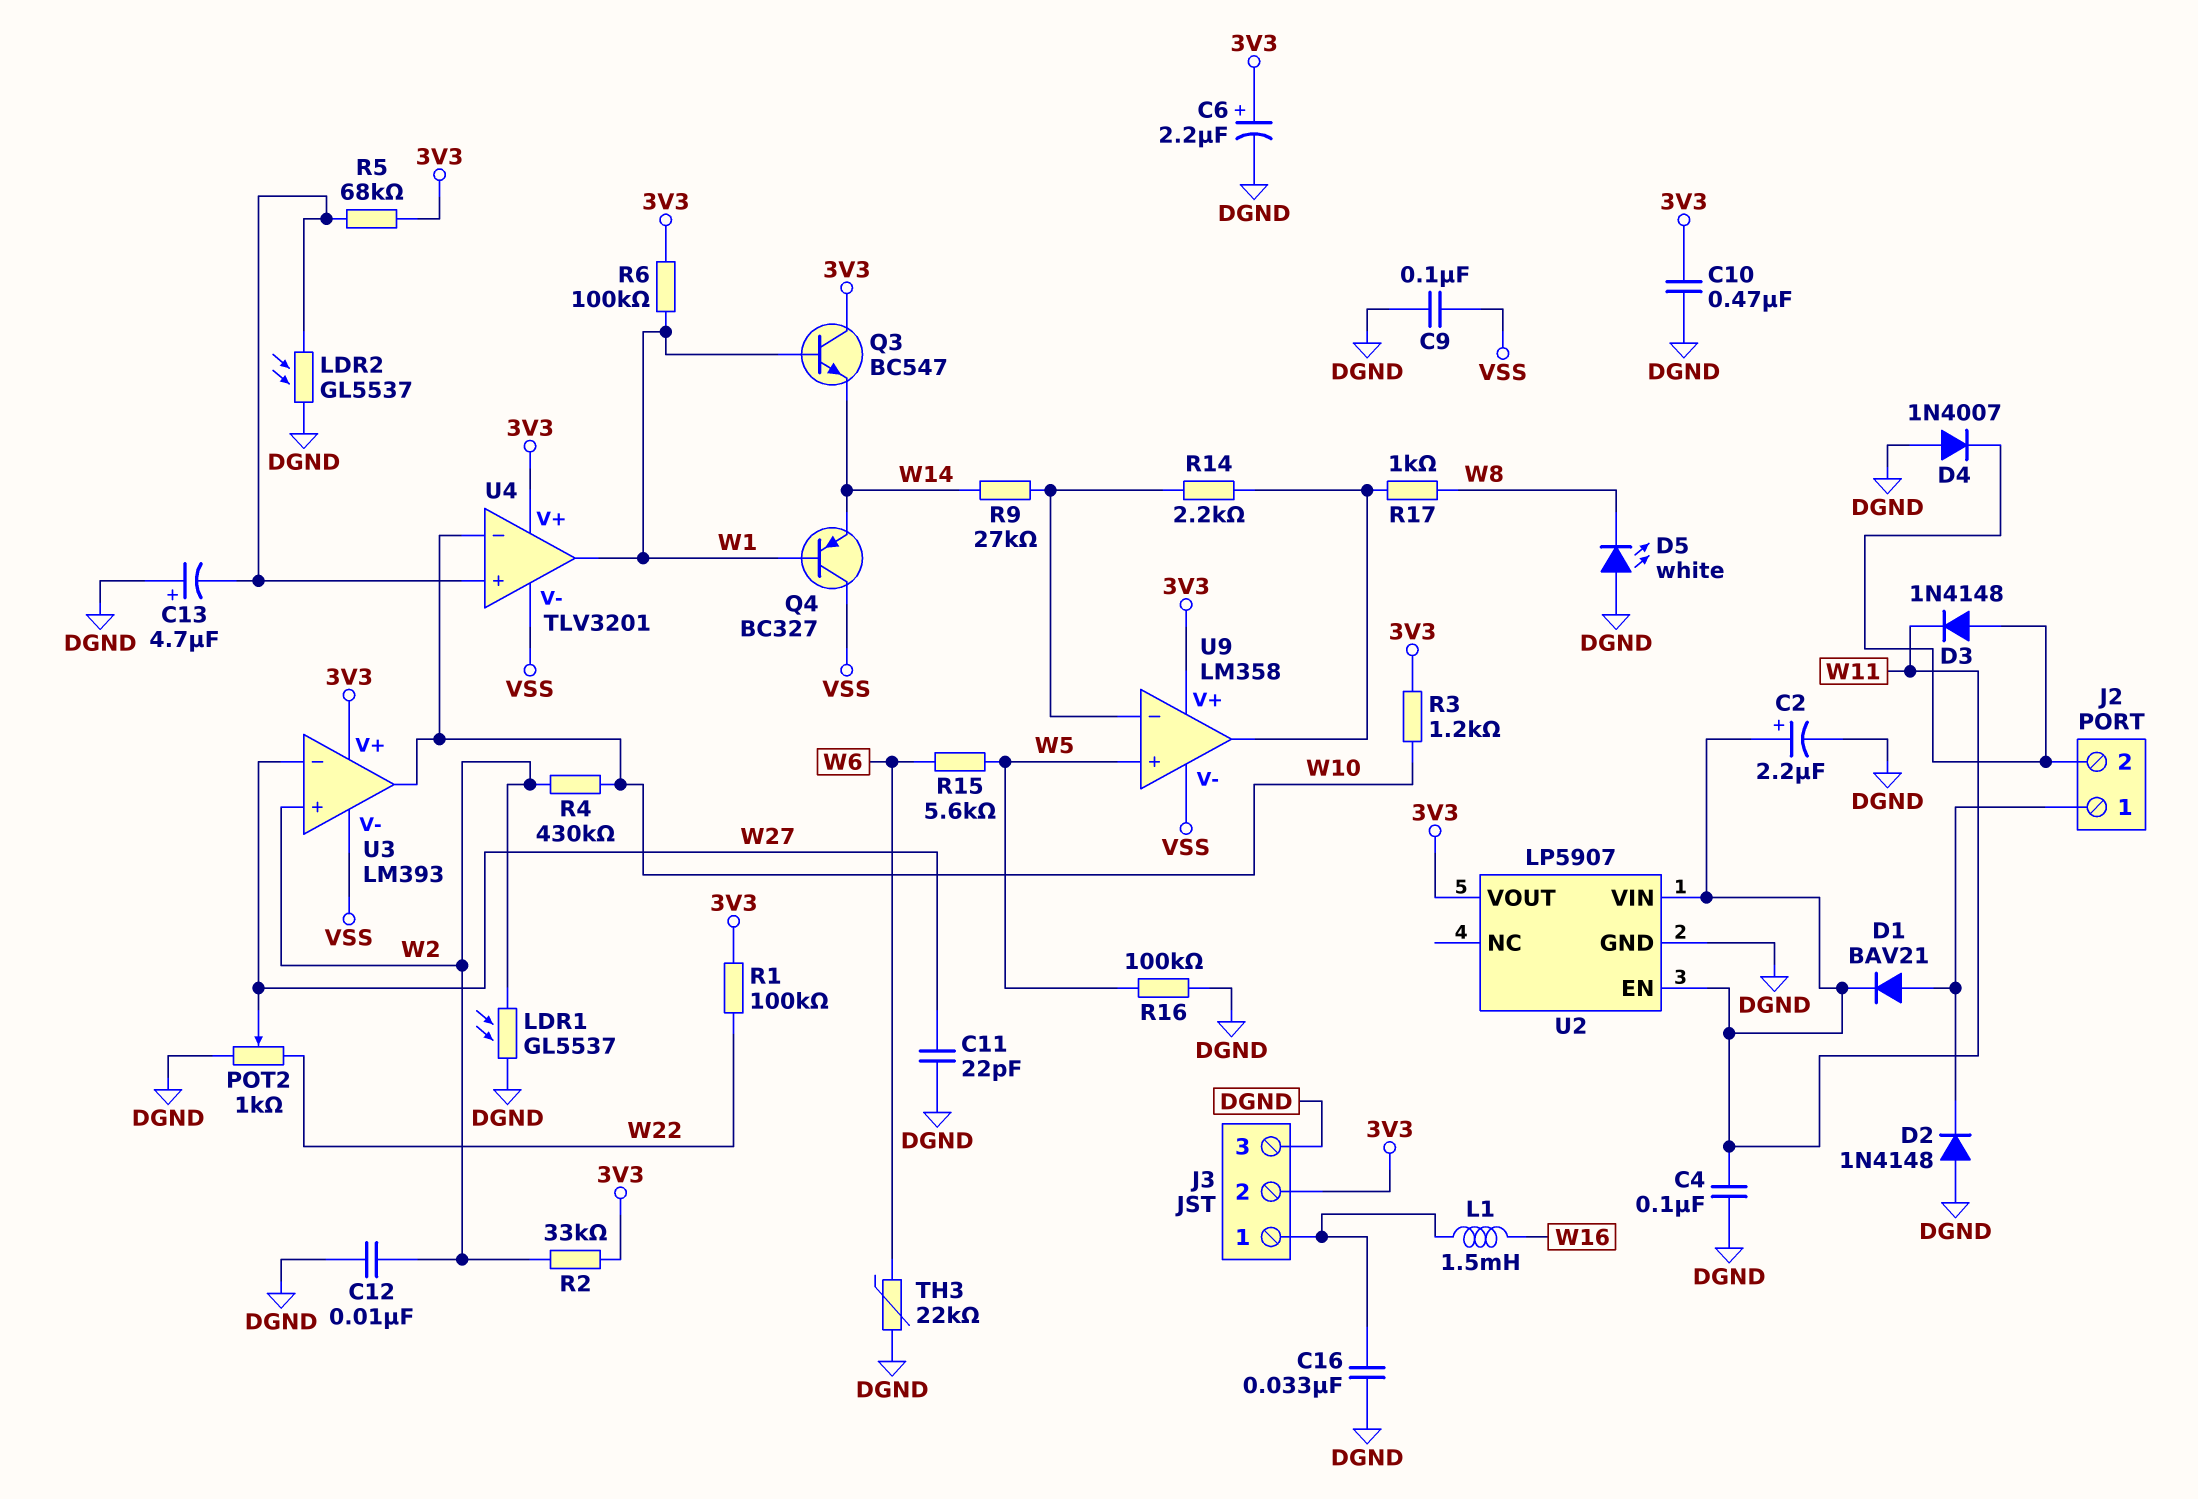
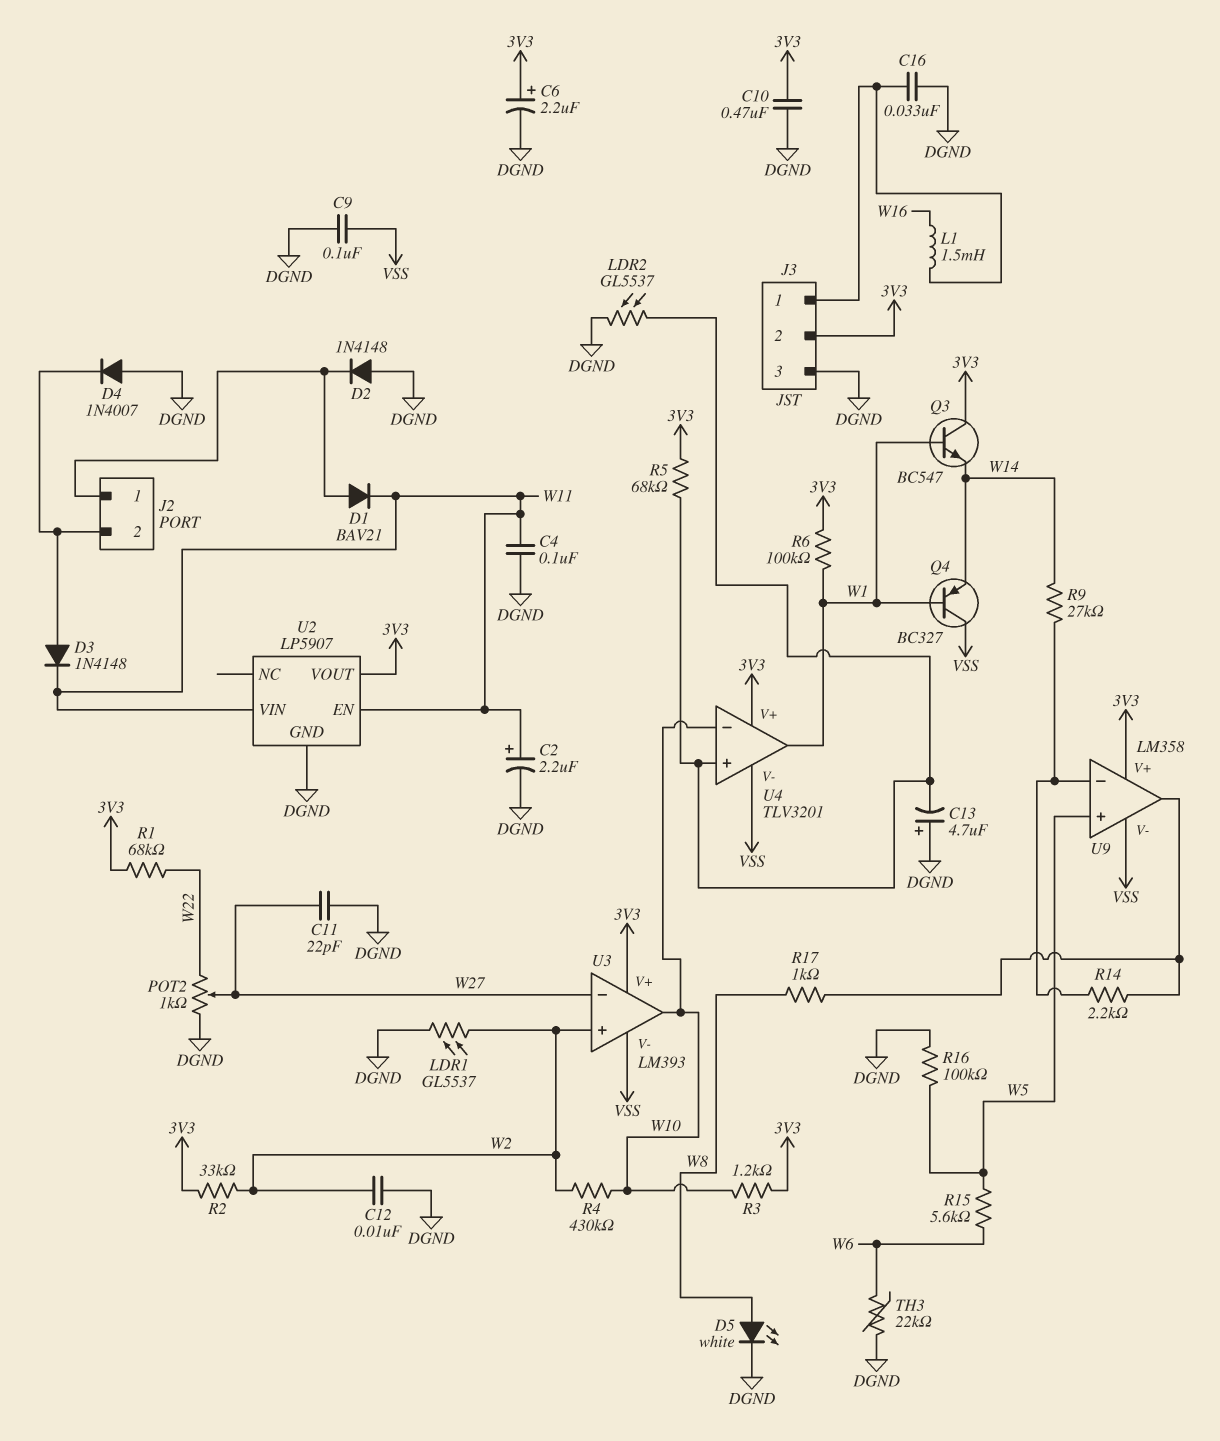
D5: LED white (A DGND, K W8) -> LED white (A W8, K DGND)
R1: 100k (3V3, W22) -> 68k (3V3, W22)

